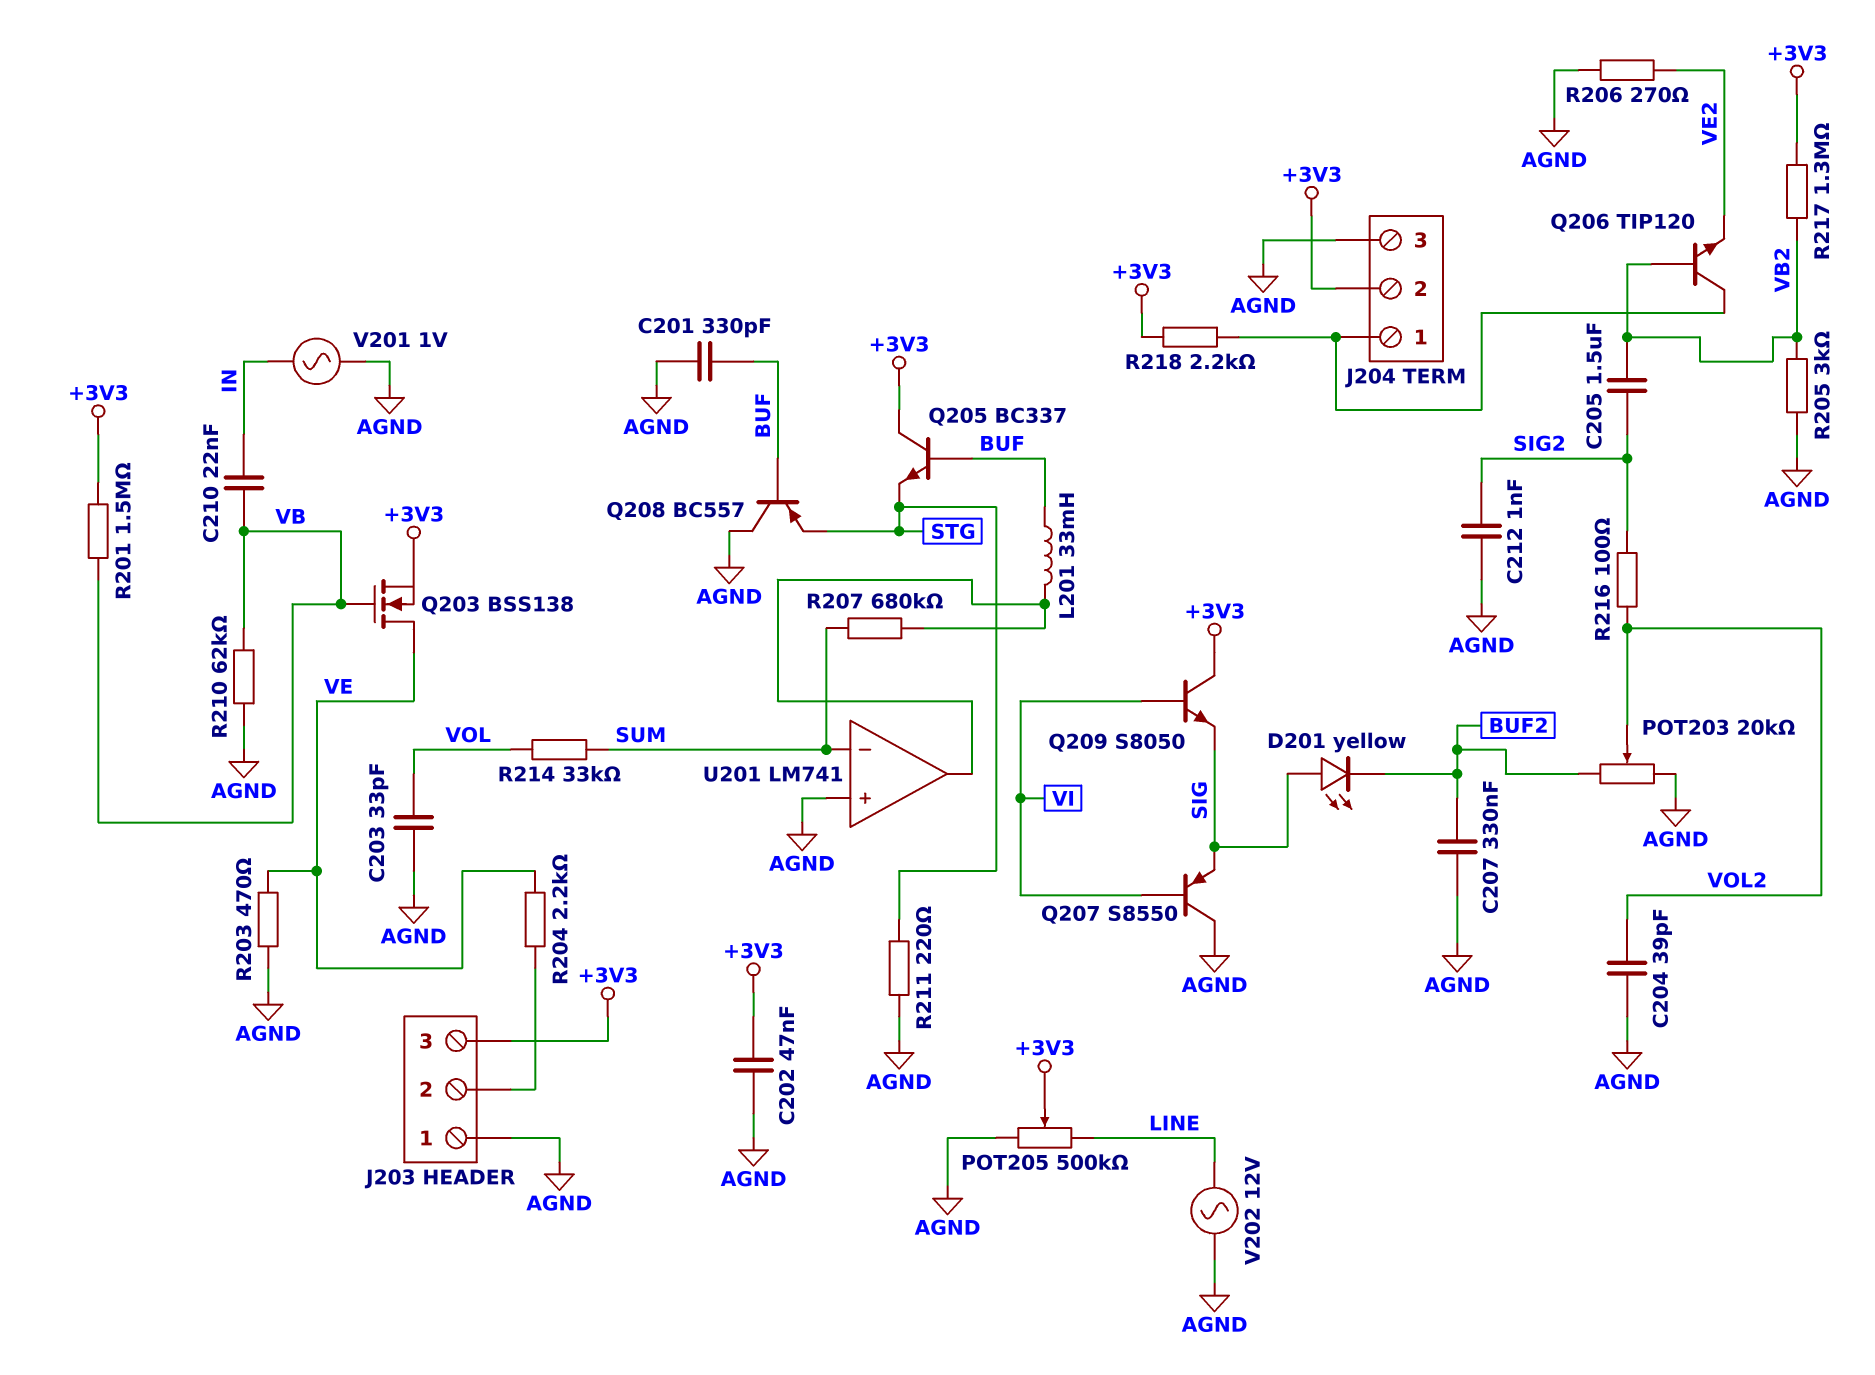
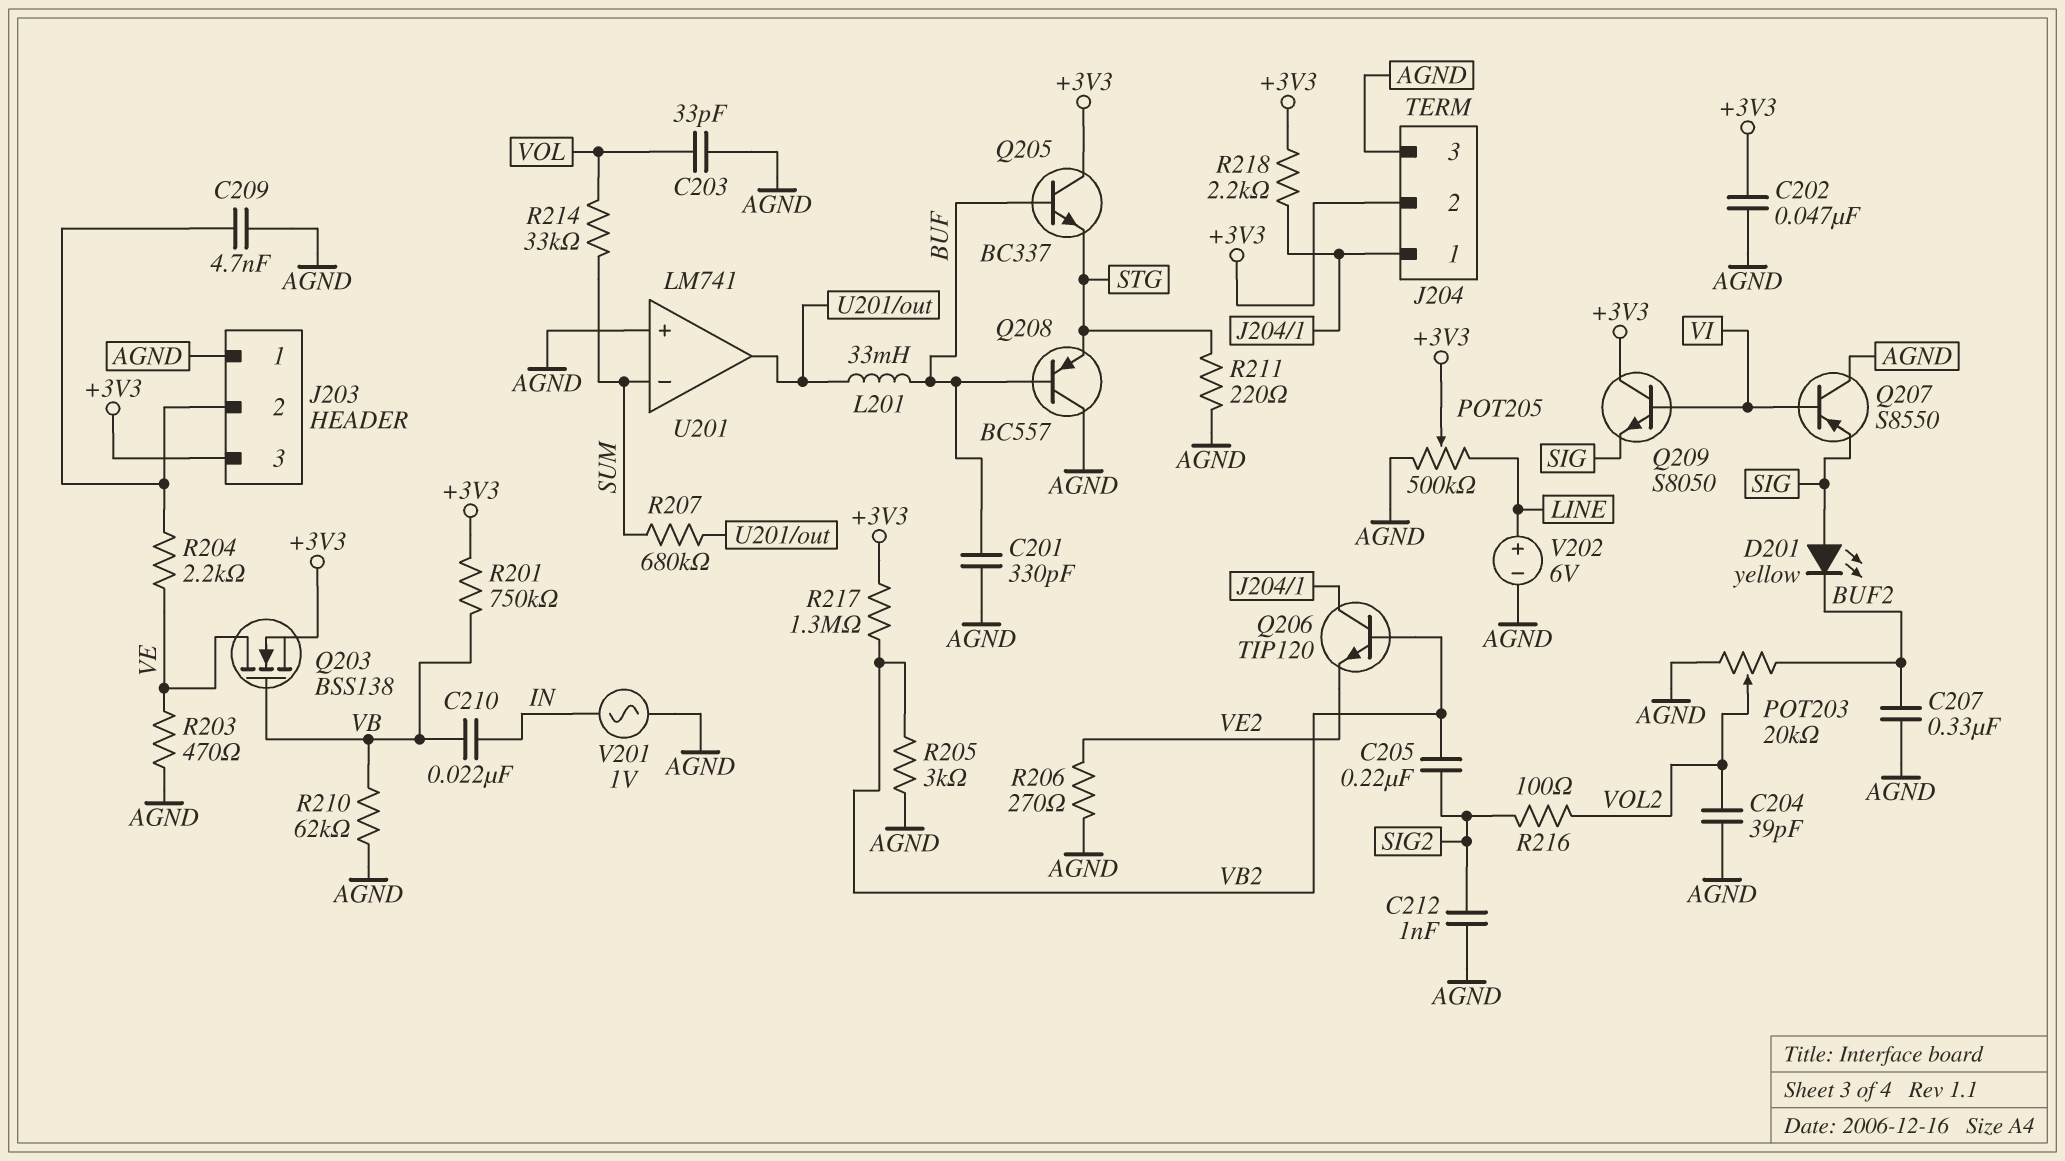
C205: 1.5uF (SIG2, VB2) -> 220nF (SIG2, VB2)
C209: none -> 4.7nF (AGND, J203/2)
R201: 1.5M (+3V3, VB) -> 750k (+3V3, VB)
V202: AC 12V (AGND, LINE) -> 6V (plus LINE, minus AGND)

